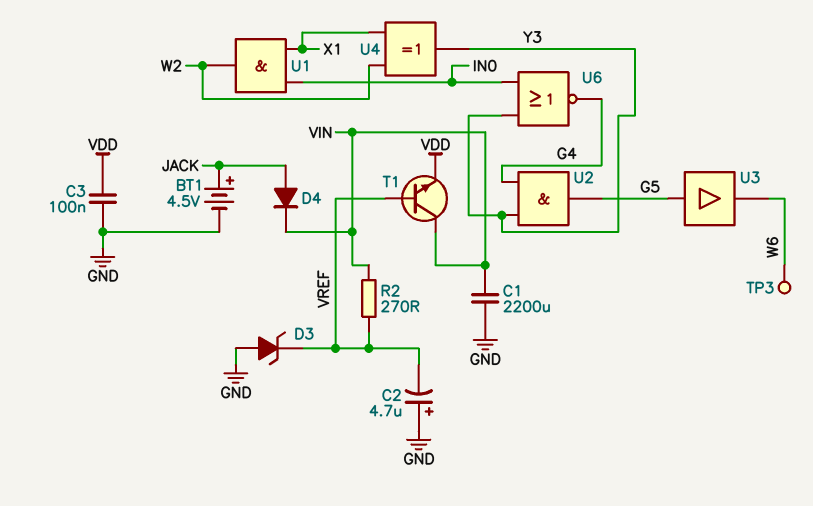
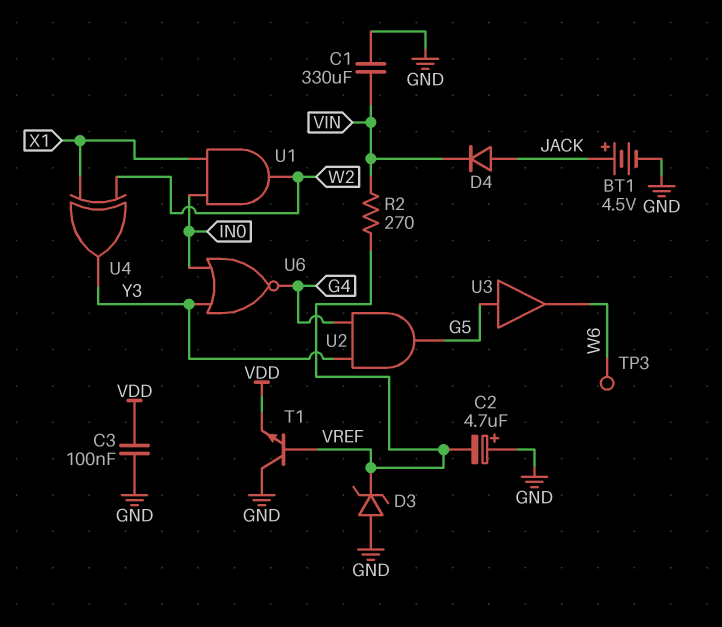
C1: 2200uF (GND, VIN) -> 330uF (GND, VIN)
T1: NPN (B VREF, C VIN, E VDD) -> NPN (B VREF, C GND, E VDD)

